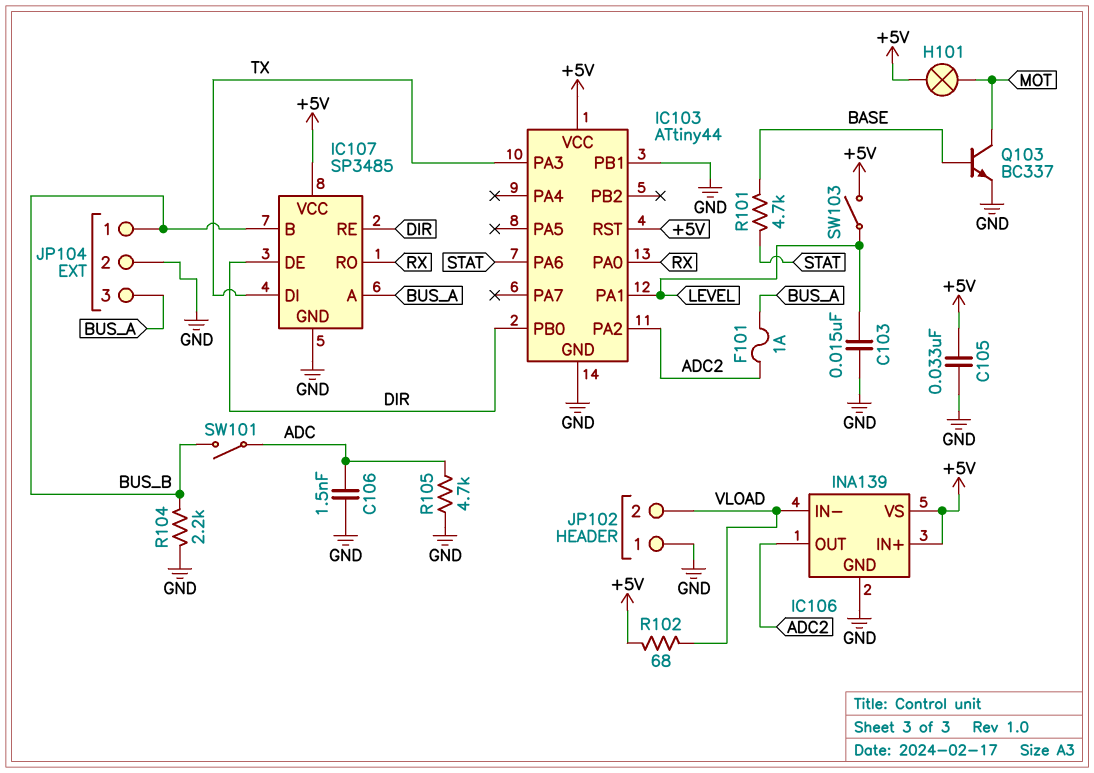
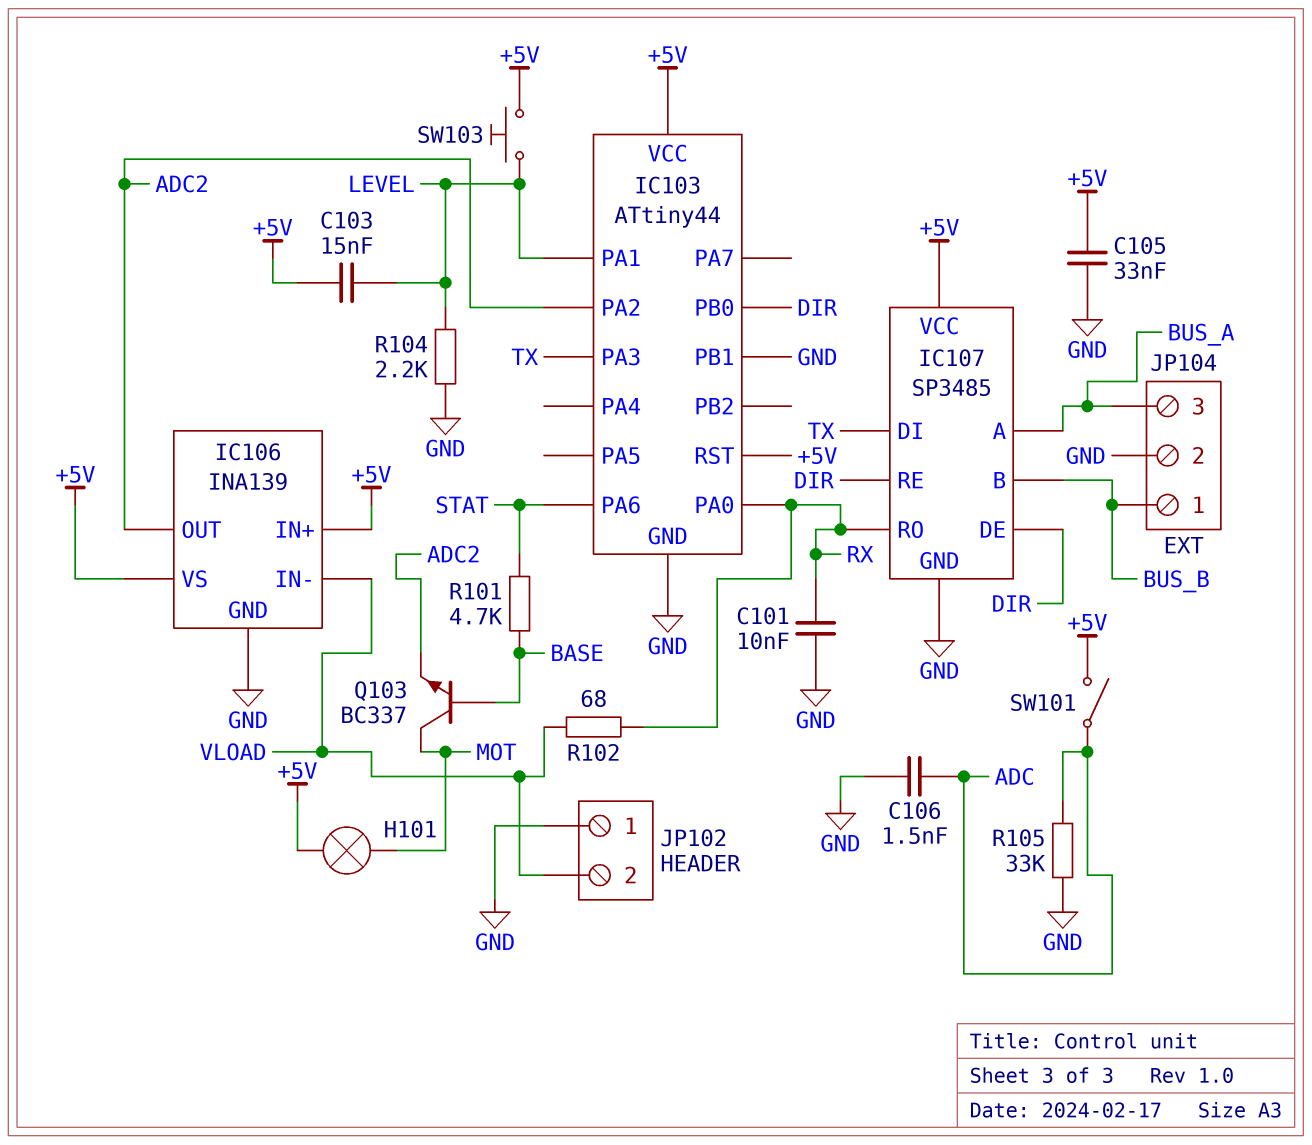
C101: none -> 10nF (GND, RX)
C103: 15nF (GND, LEVEL) -> 15nF (+5V, LEVEL)
F101: 1A (ADC2, BUS_A) -> none
Q103: NPN BC337 (B BASE, C MOT, E GND) -> NPN BC337 (B BASE, C MOT, E ADC2)
R102: 68 (+5V, VLOAD) -> 68 (RX, VLOAD)
R104: 2.2k (BUS_B, GND) -> 2.2k (GND, LEVEL)
R105: 4.7k (ADC, GND) -> 33k (ADC, GND)
SW101: switch (ADC, BUS_B) -> switch (+5V, ADC)
SW103: switch (+5V, LEVEL) -> button (+5V, LEVEL)

